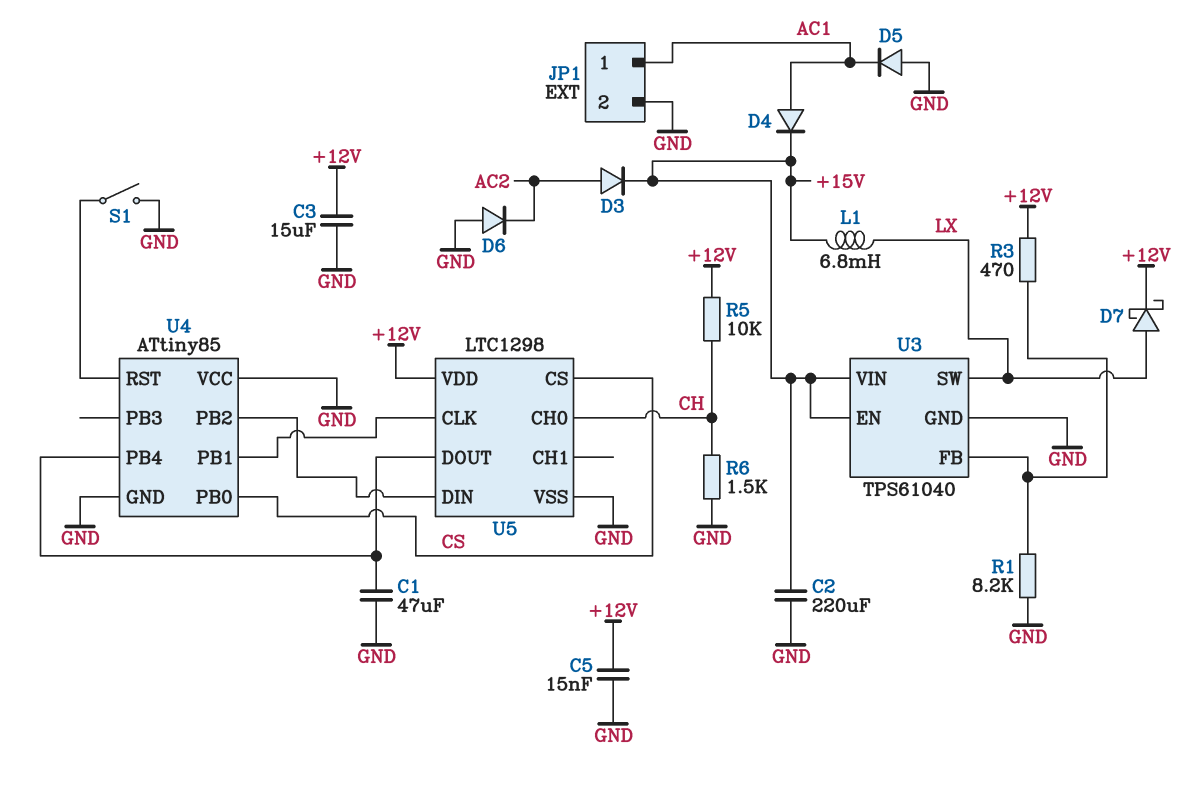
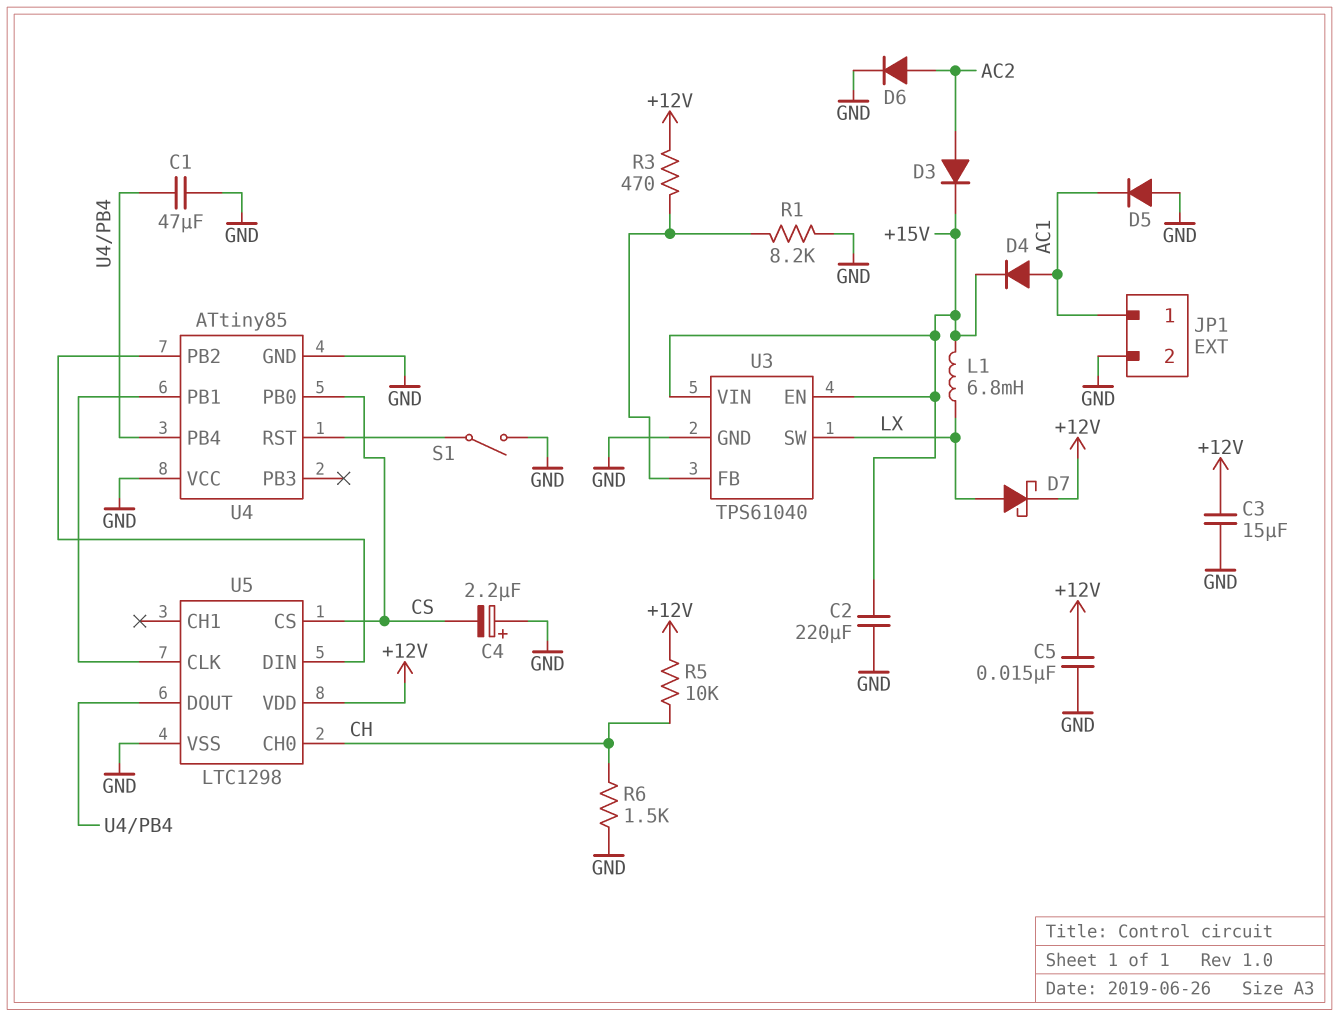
C4: none -> 2.2uF (plus GND, minus CS)
D6: diode (A GND, K AC2) -> diode (A AC2, K GND)

